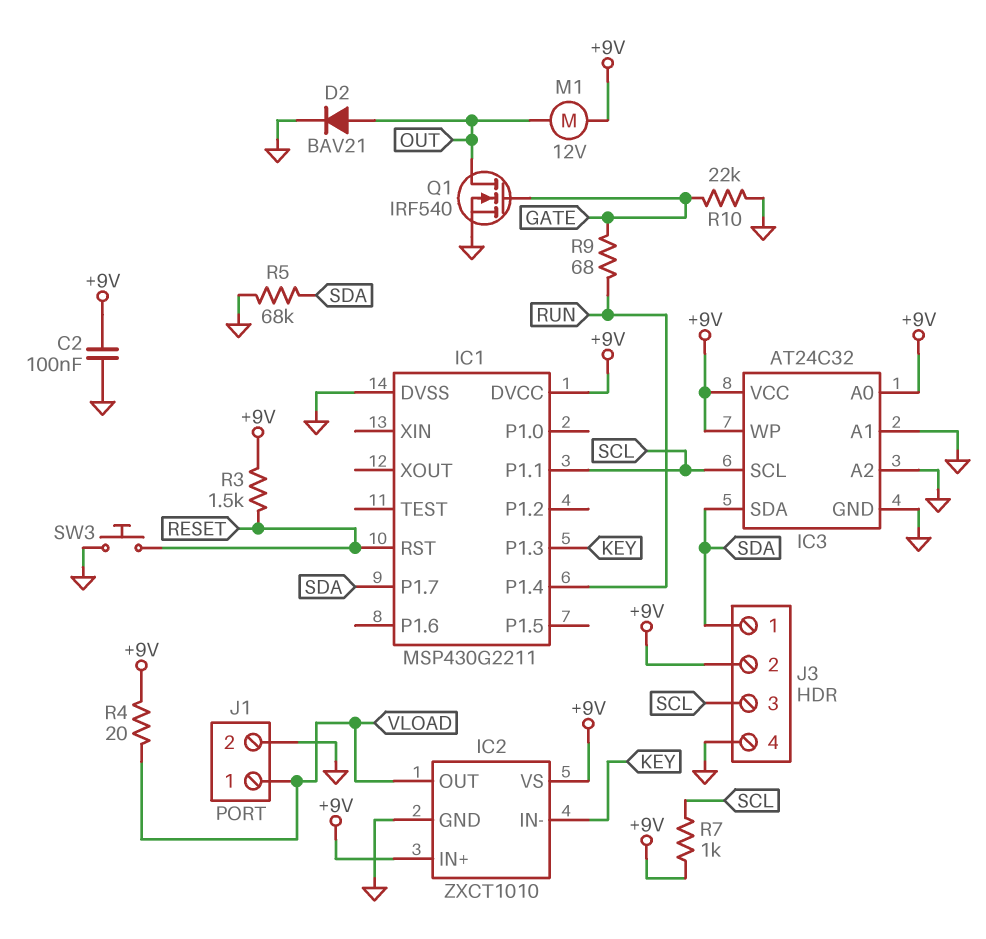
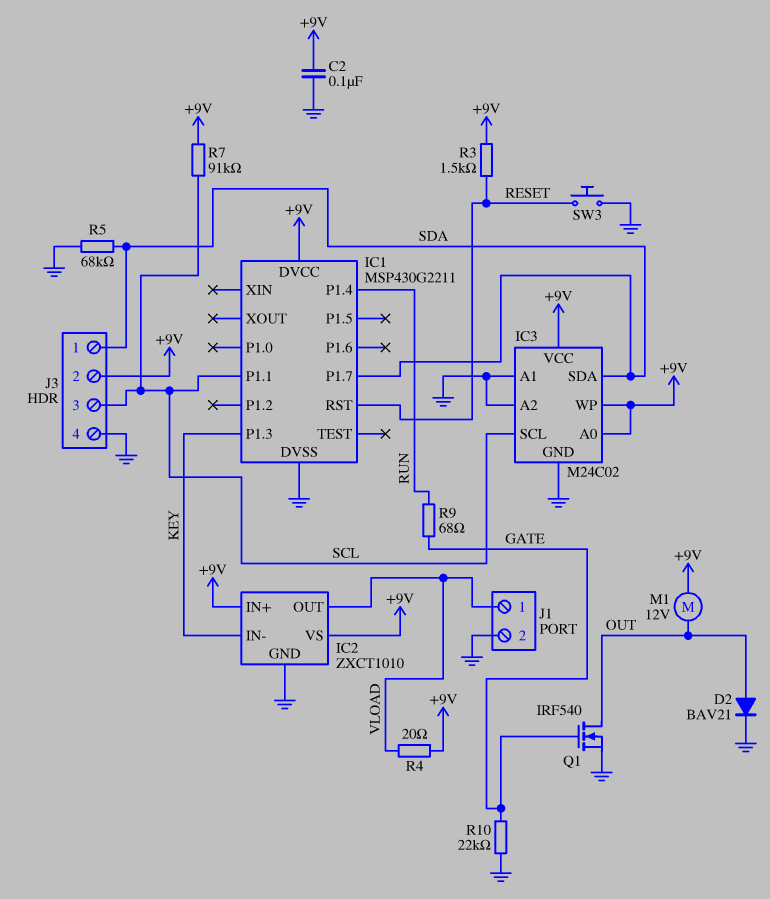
IC3: AT24C32 -> M24C02
R7: 1k (+9V, SCL) -> 91k (+9V, SCL)

